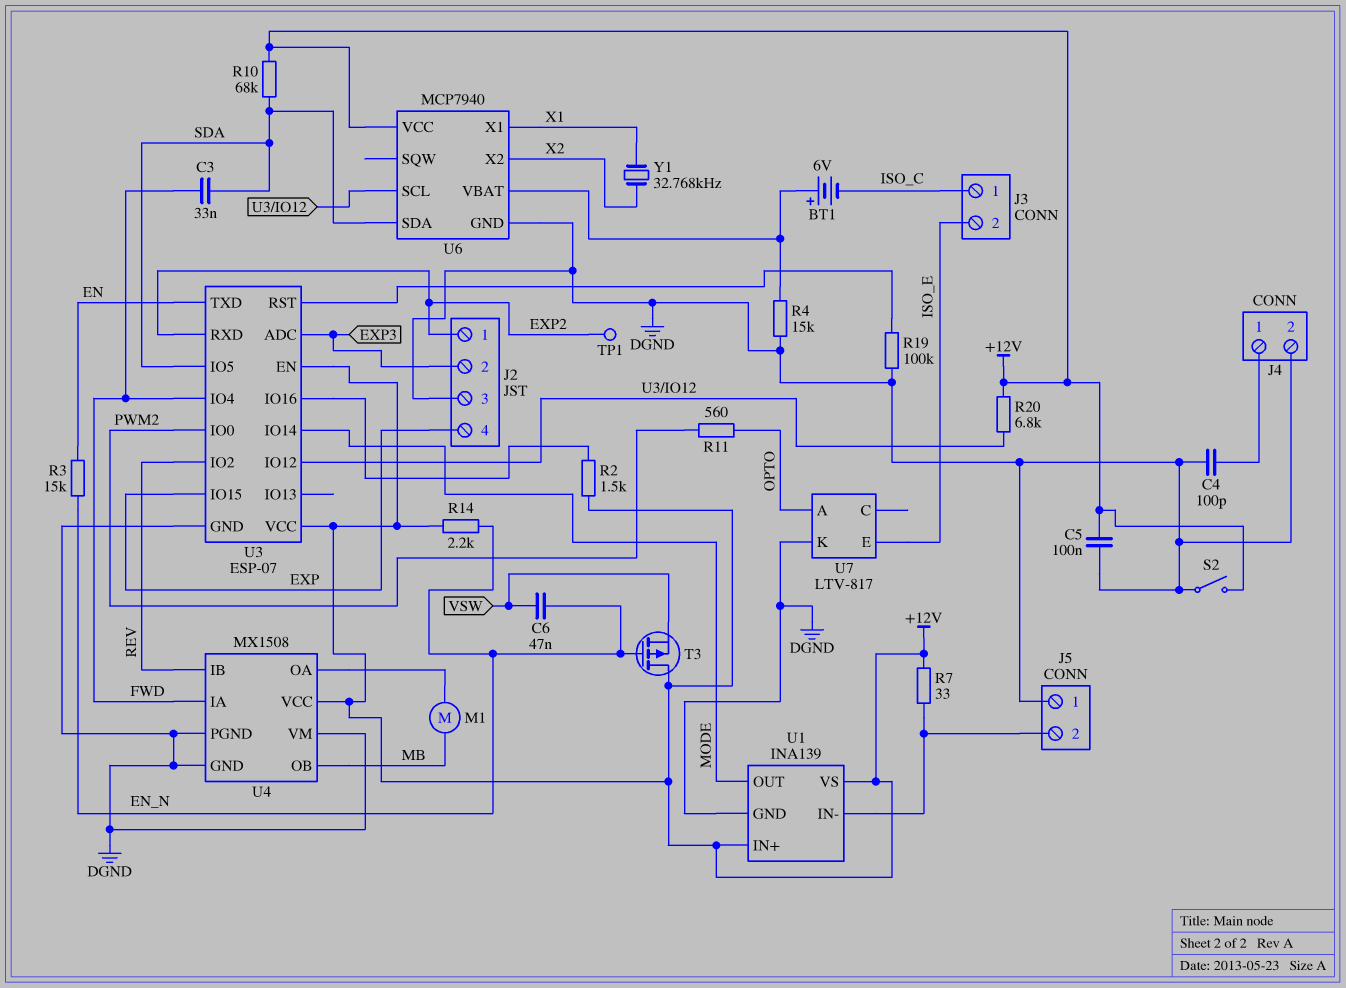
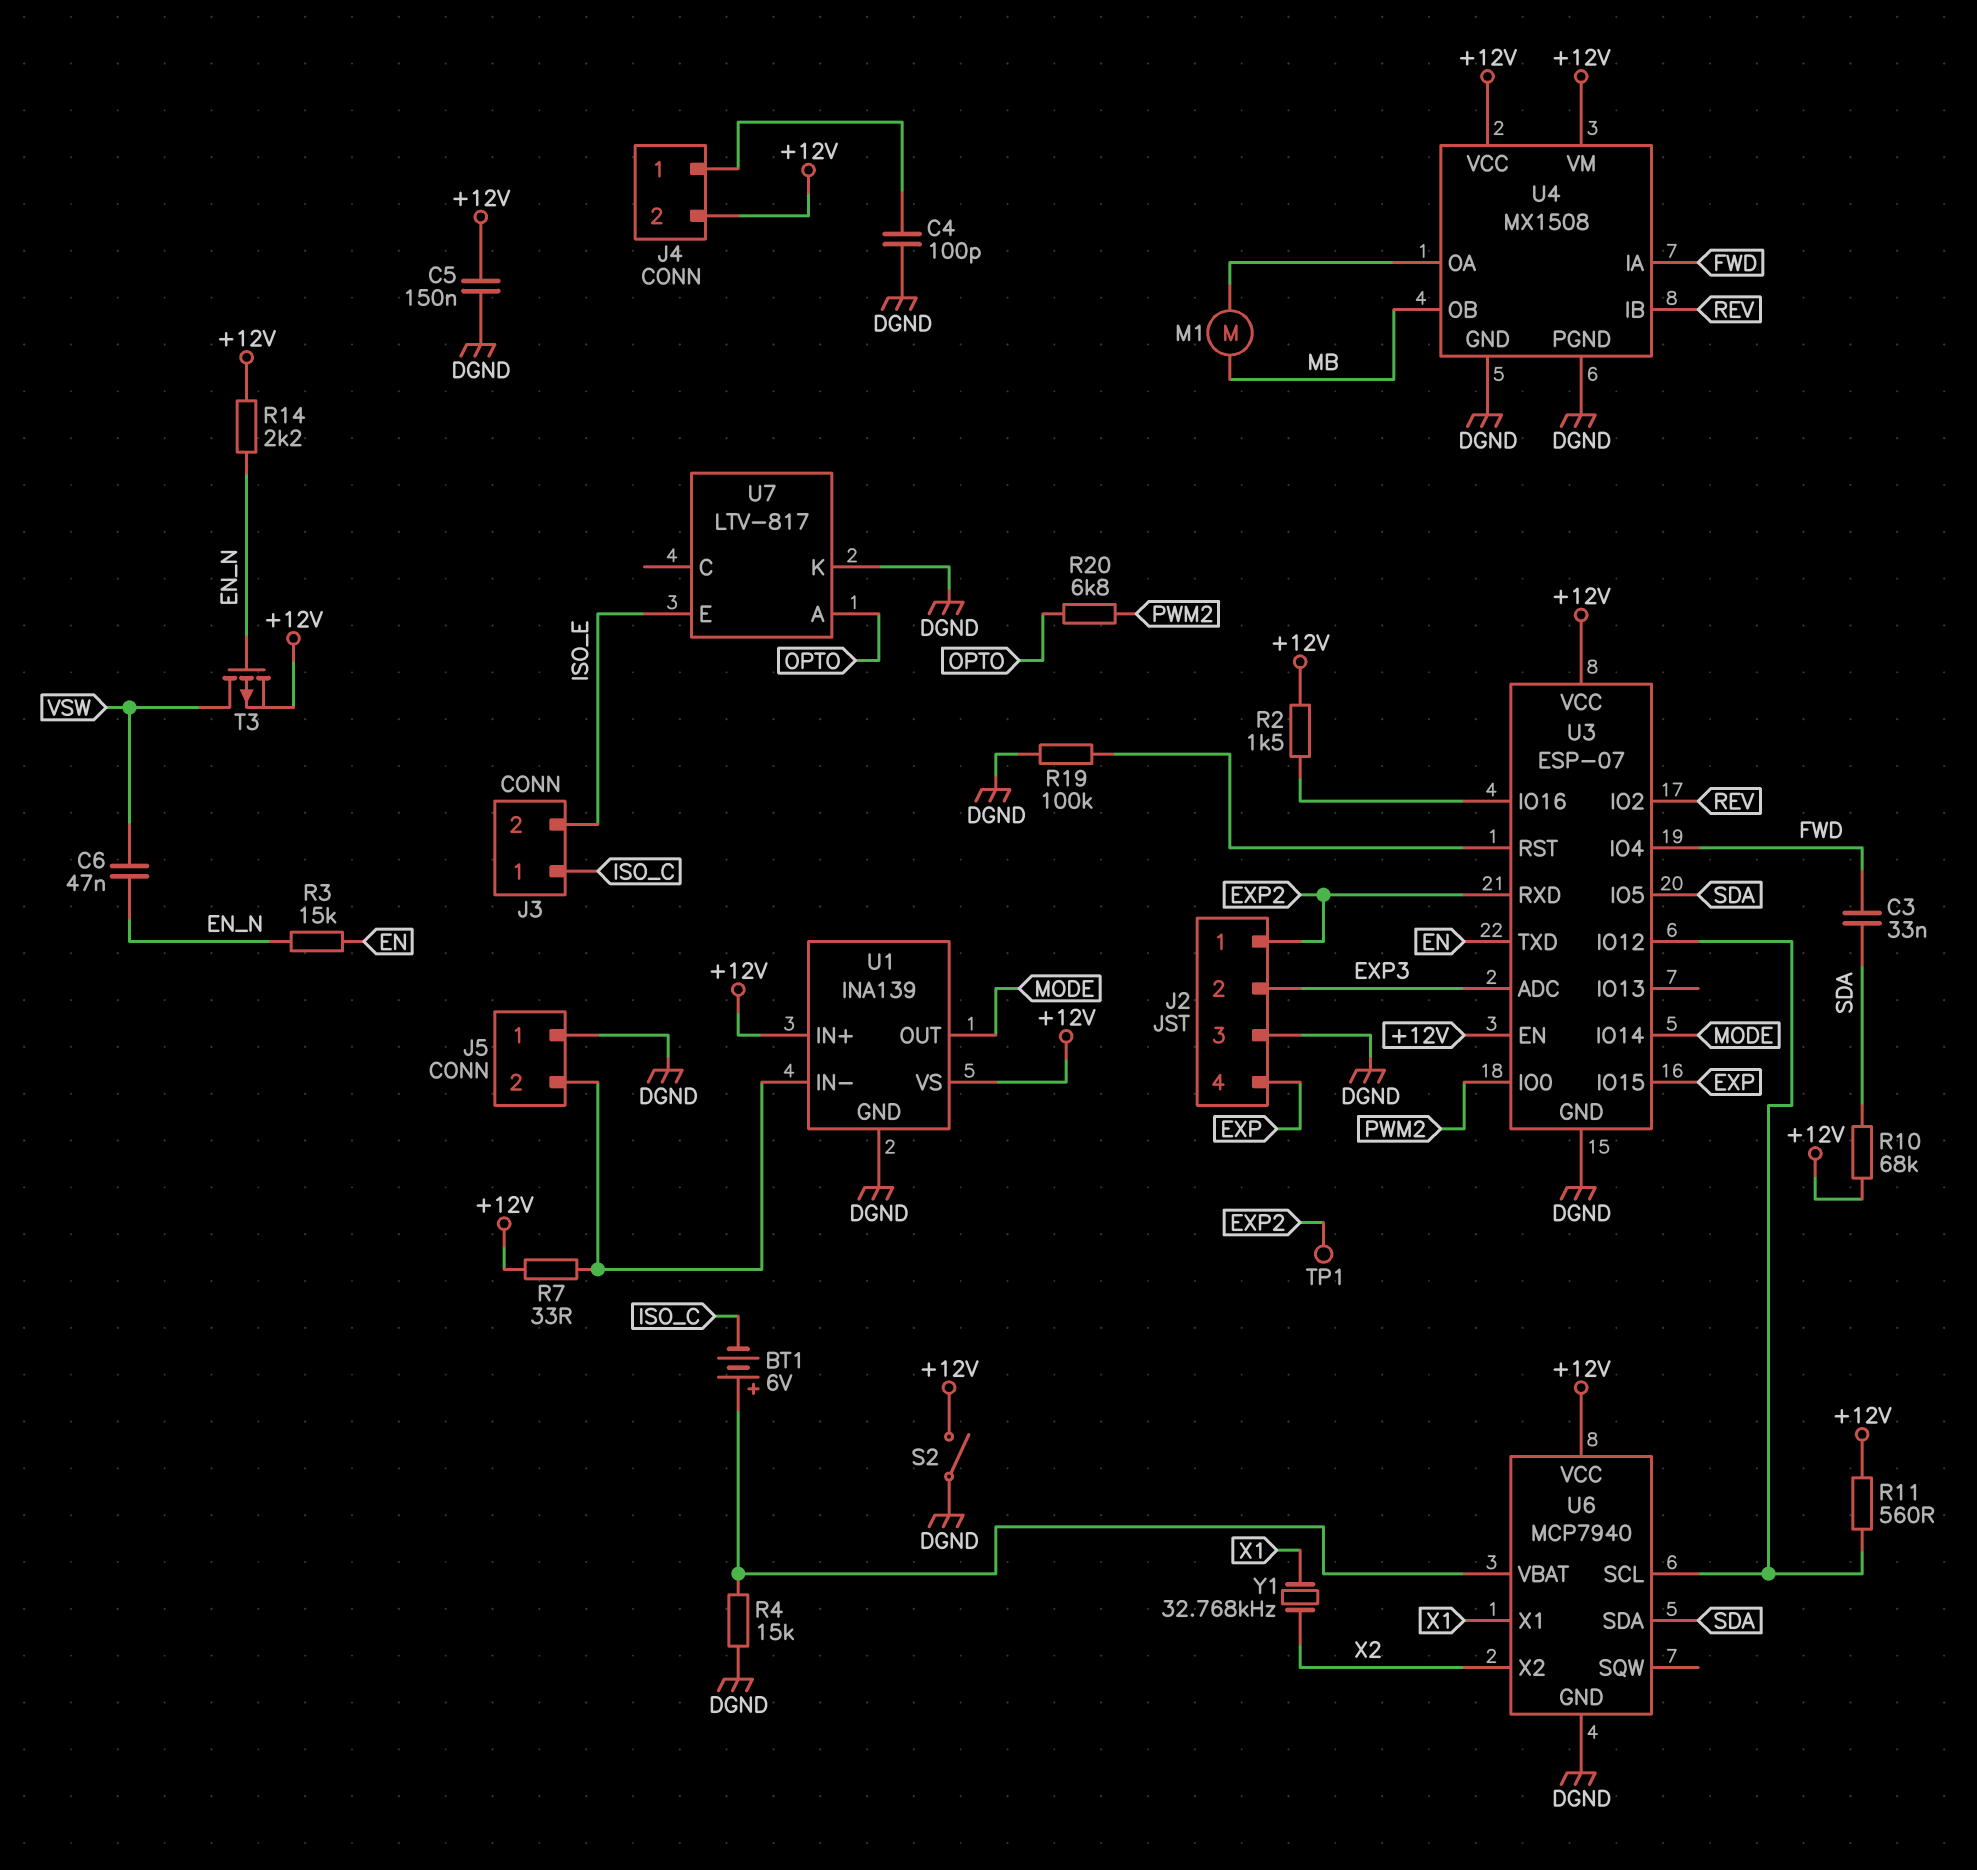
C5: 100nF (+12V, DGND) -> 150nF (+12V, DGND)
J4 pin 2: DGND -> +12V
R11: 560 (OPTO, PWM2) -> 560 (+12V, U3/IO12)
R20: 6.8k (+12V, U3/IO12) -> 6.8k (OPTO, PWM2)
T3: PMOS (G EN_N, D +12V, S VSW) -> PMOS (G EN_N, D VSW, S +12V)
U4 pin VM: DGND -> +12V

